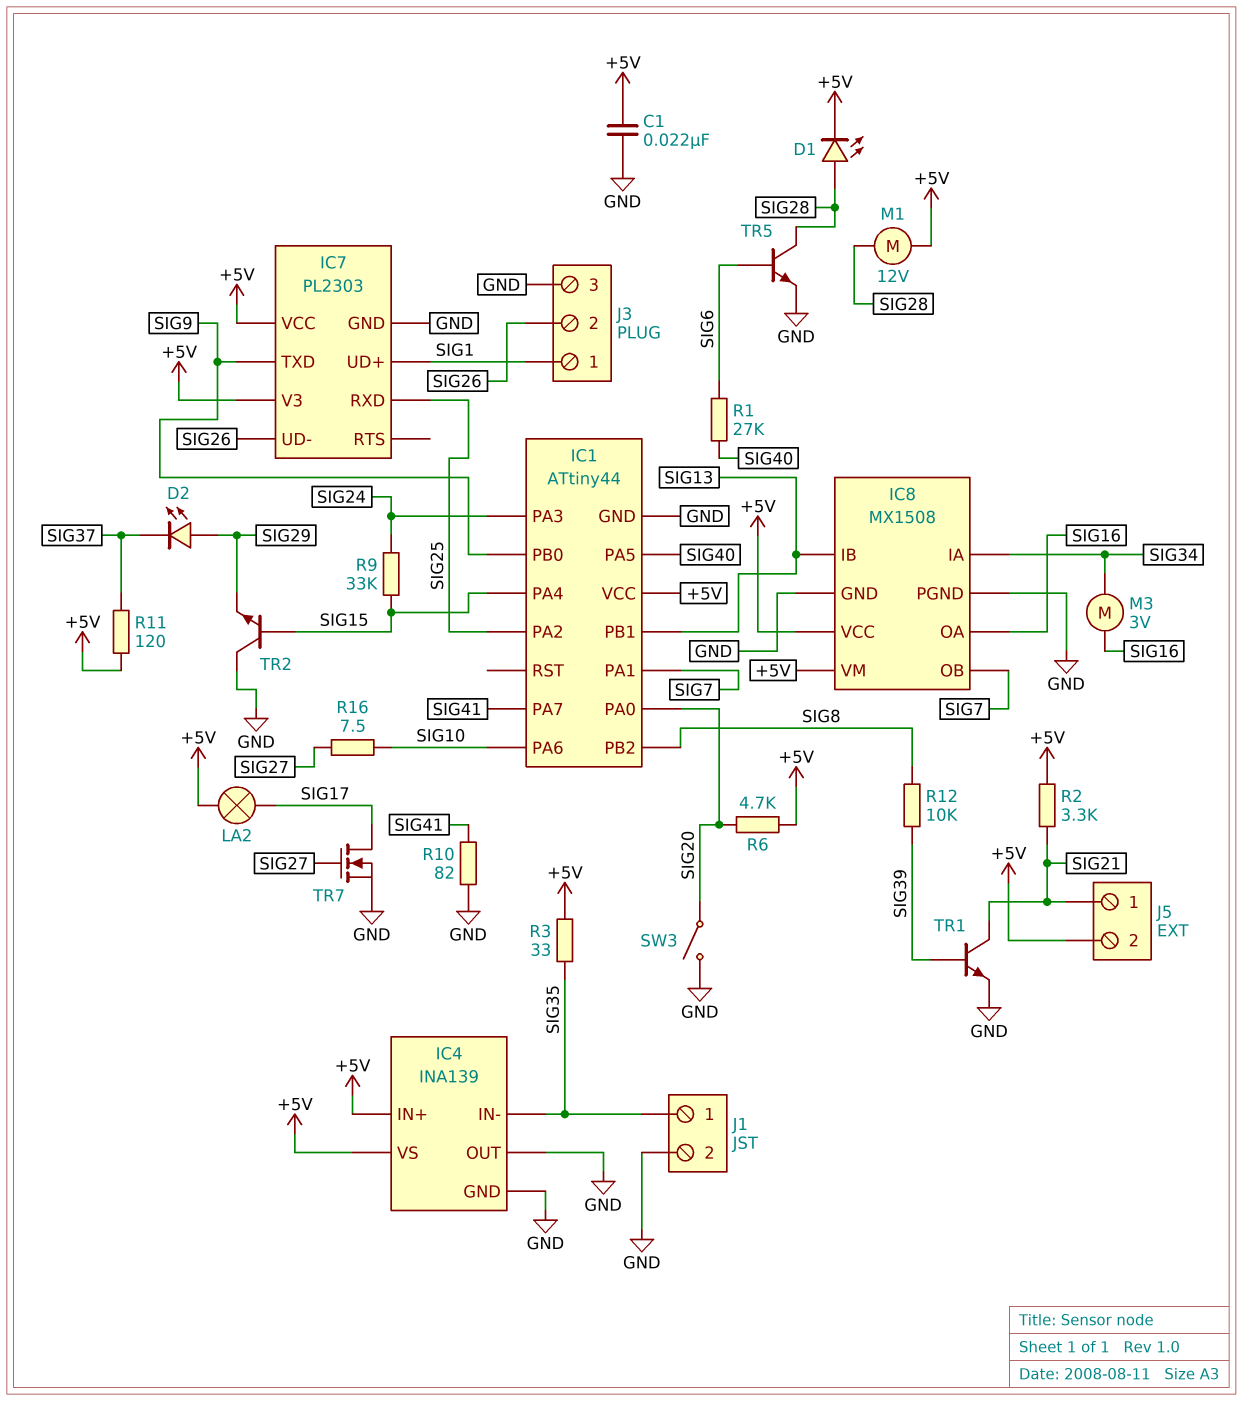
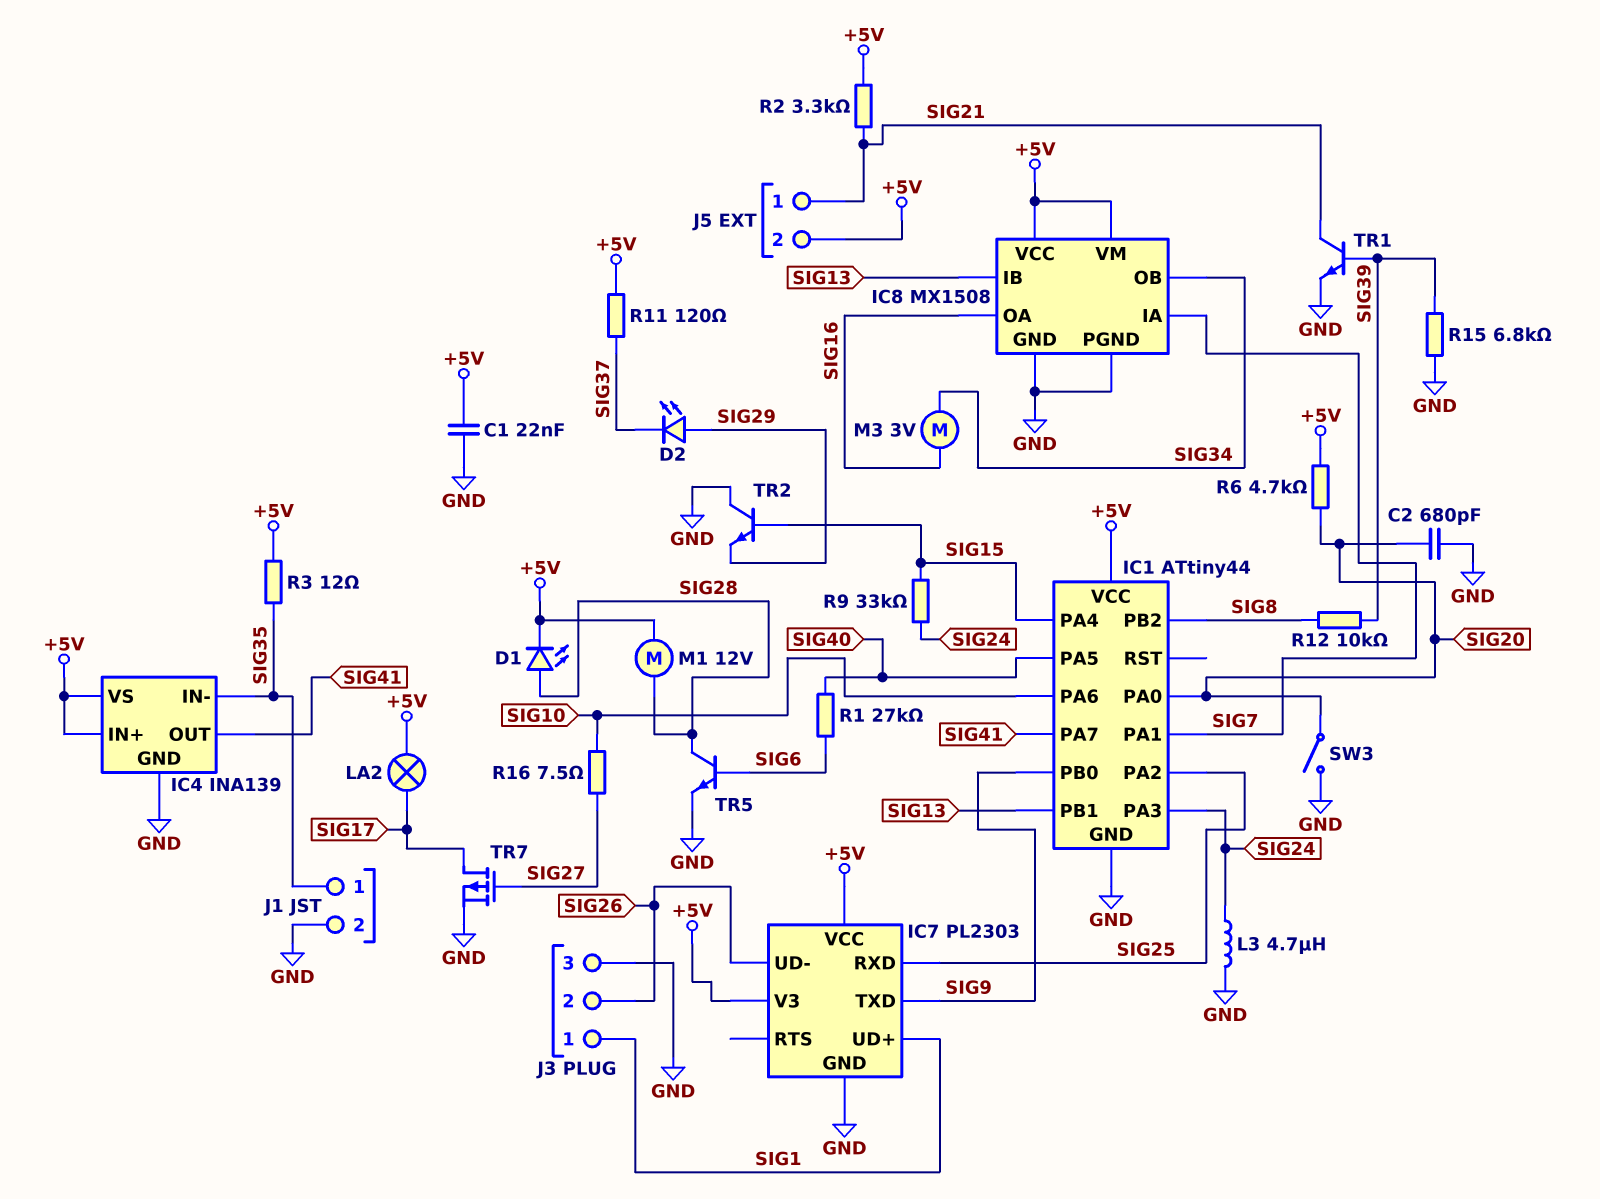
C2: none -> 680pF (GND, SIG20)
IC4 pin OUT: GND -> SIG41
IC8 pin IA: SIG34 -> SIG7
IC8 pin OB: SIG7 -> SIG34
L3: none -> 4.7uH (GND, SIG24)
R3: 33 (+5V, SIG35) -> 12 (+5V, SIG35)
R10: 82 (GND, SIG41) -> none
R15: none -> 6.8k (GND, SIG39)
TR7: NMOS (G SIG27, D SIG17, S GND) -> PMOS (G SIG27, D SIG17, S GND)

